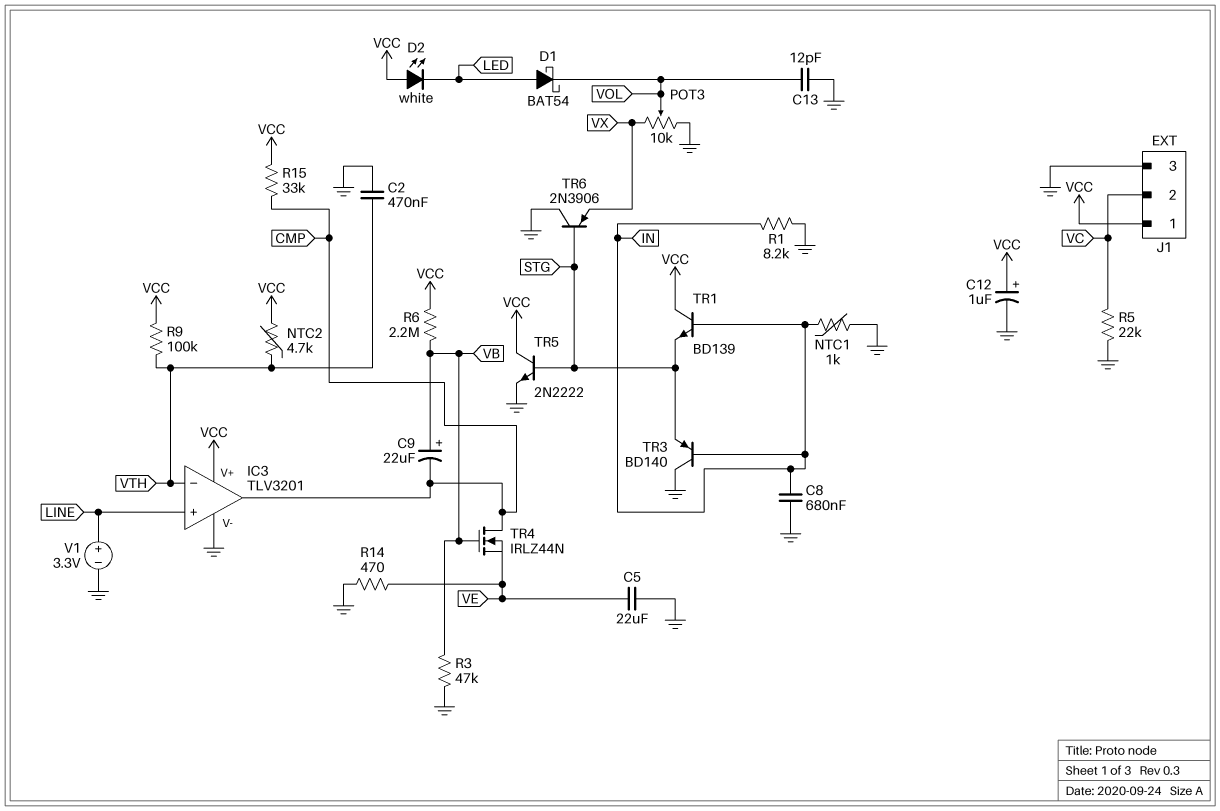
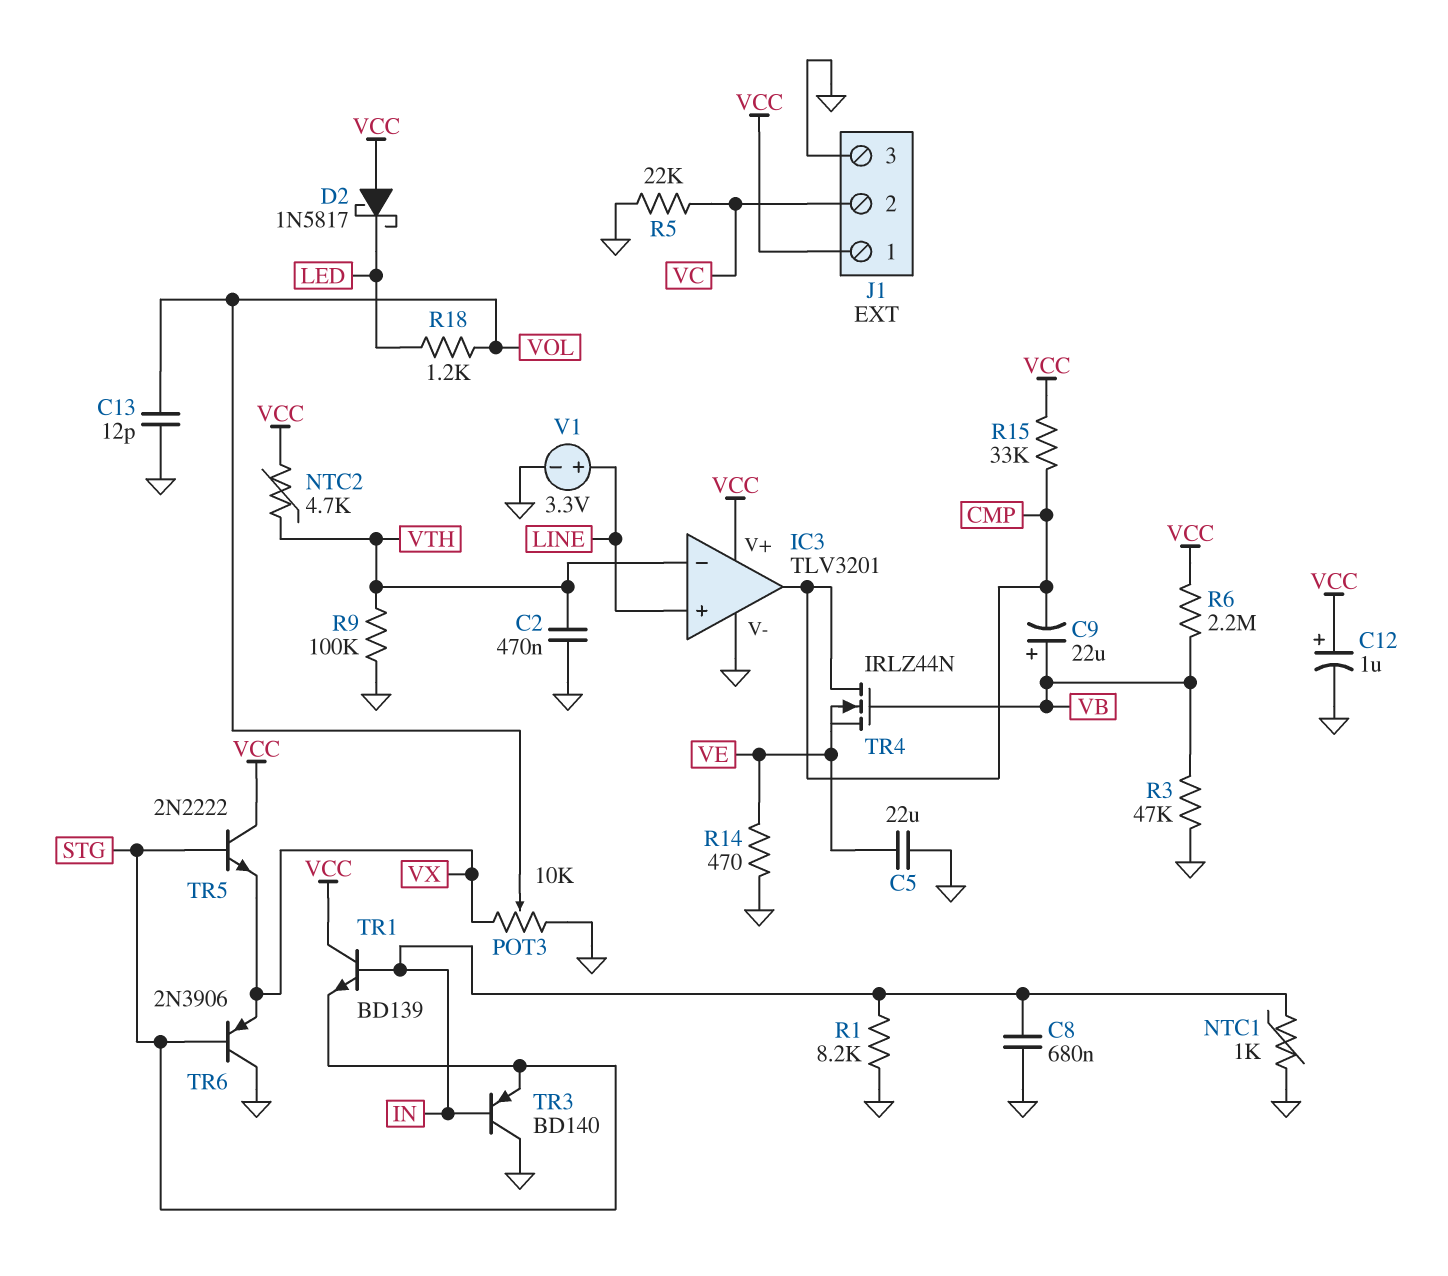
D1: schottky BAT54 (A LED, K VOL) -> none
D2: LED white (A VCC, K LED) -> schottky 1N5817 (A VCC, K LED)
R9: 100k (VCC, VTH) -> 100k (GND, VTH)
R18: none -> 1.2k (LED, VOL)
TR5: NPN 2N2222 (B STG, C VCC, E GND) -> NPN 2N2222 (B STG, C VCC, E VX)

